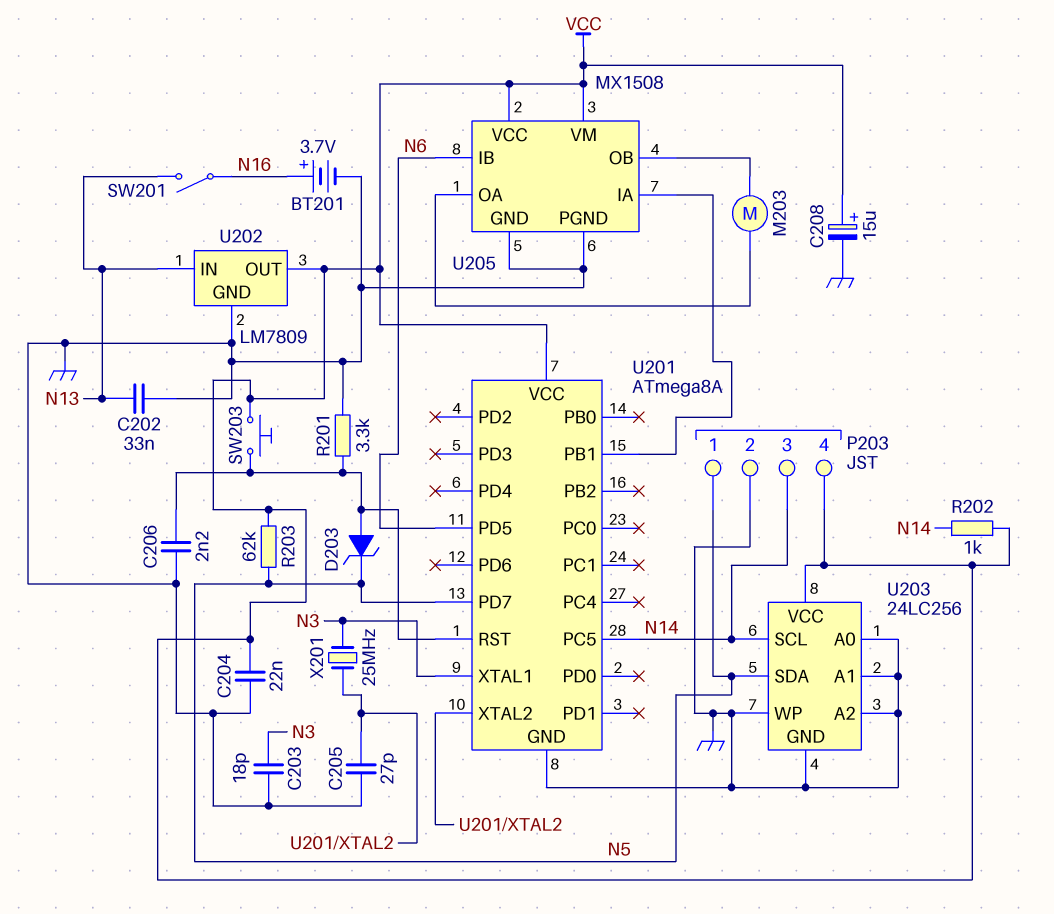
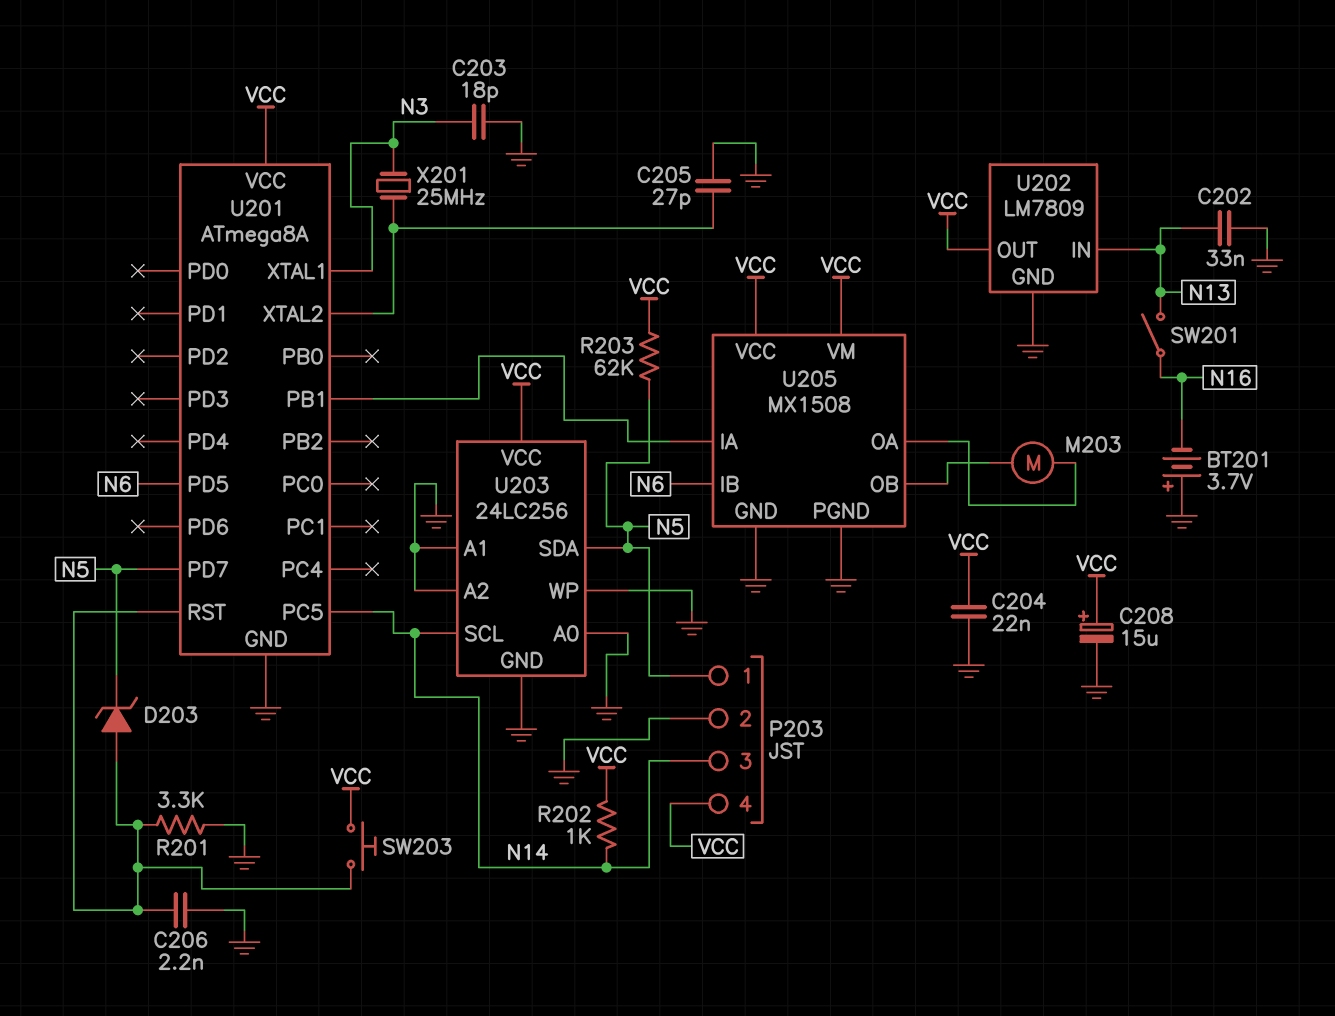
BT201: 3.7V (plus N16, minus GND) -> 3.7V (plus GND, minus N16)

